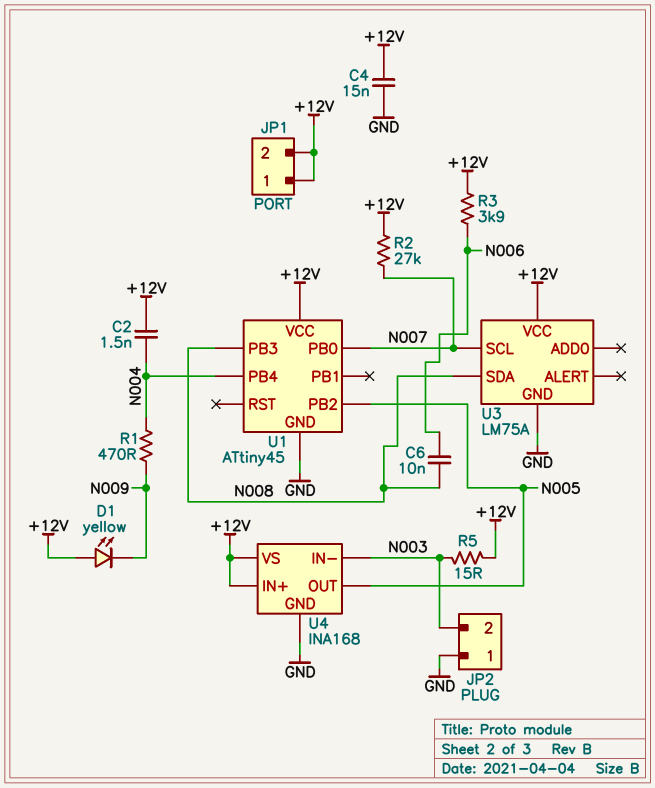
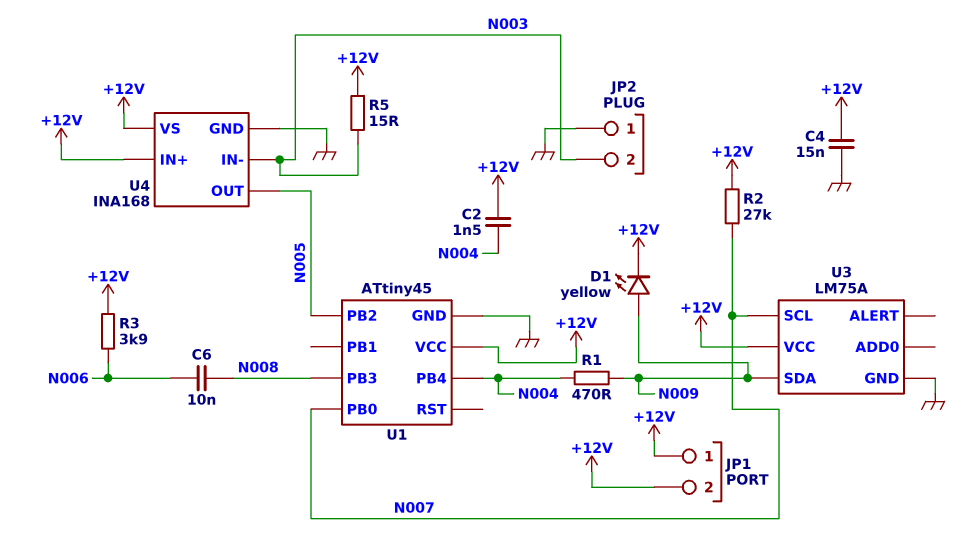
D1: LED yellow (A +12V, K N009) -> LED yellow (A N009, K +12V)
U3 pin SDA: N008 -> N009

